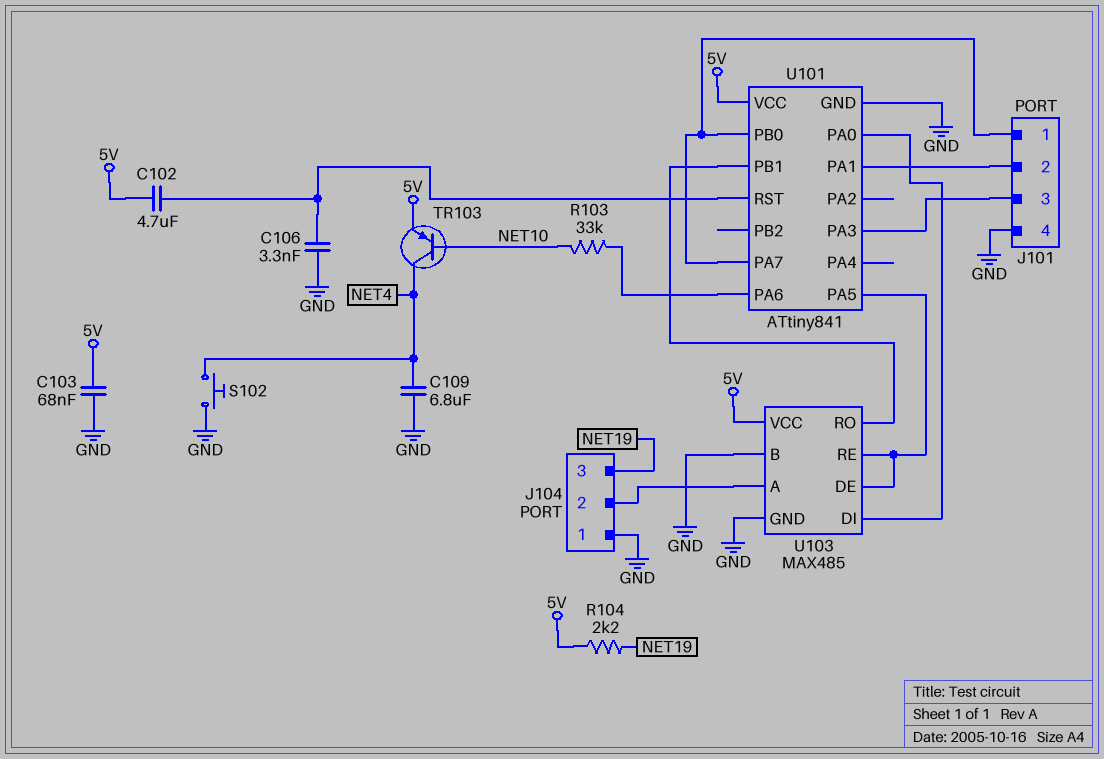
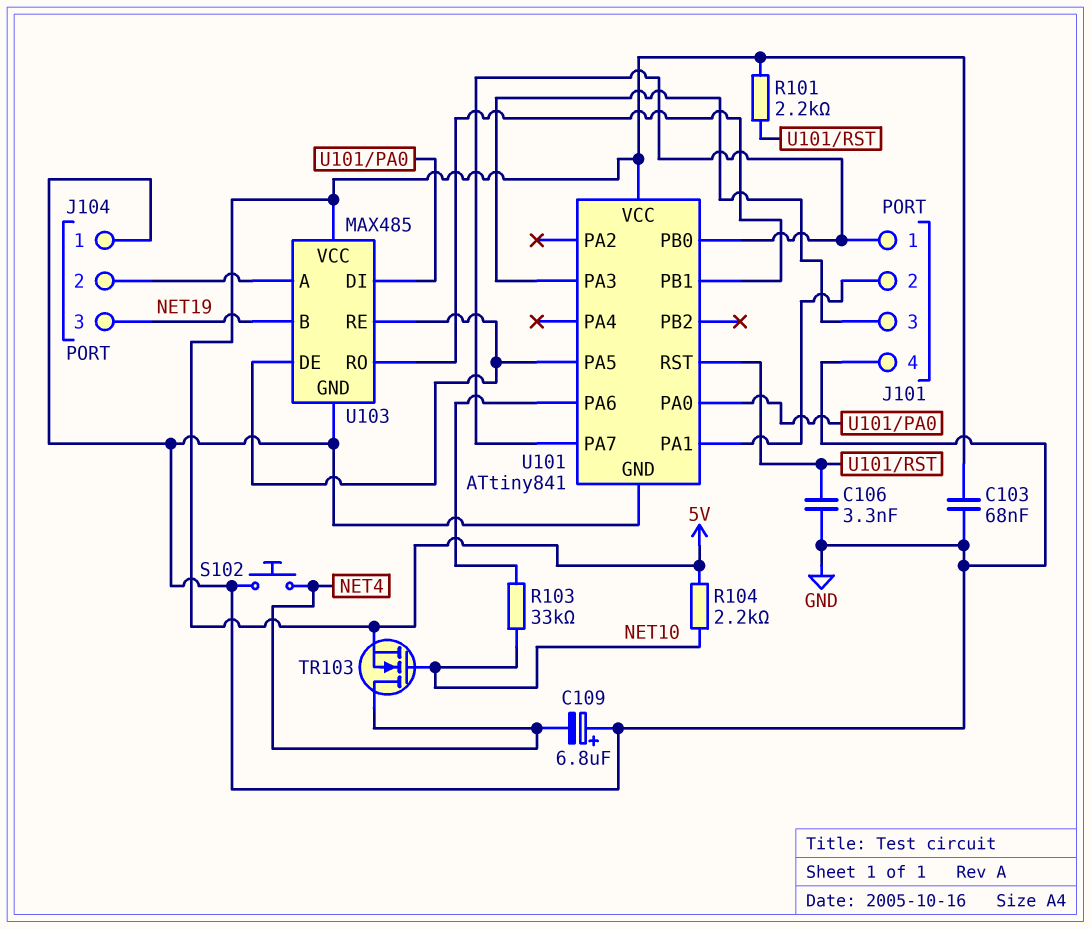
C102: 4.7uF (5V, U101/RST) -> none
C109: 6.8uF (GND, NET4) -> 6.8uF (plus GND, minus NET4)
R101: none -> 2.2k (5V, U101/RST)
R104: 2.2k (5V, NET19) -> 2.2k (5V, NET10)
TR103: PNP (B NET10, C NET4, E 5V) -> NMOS (G NET10, D NET4, S 5V)
U103 pin B: GND -> NET19

